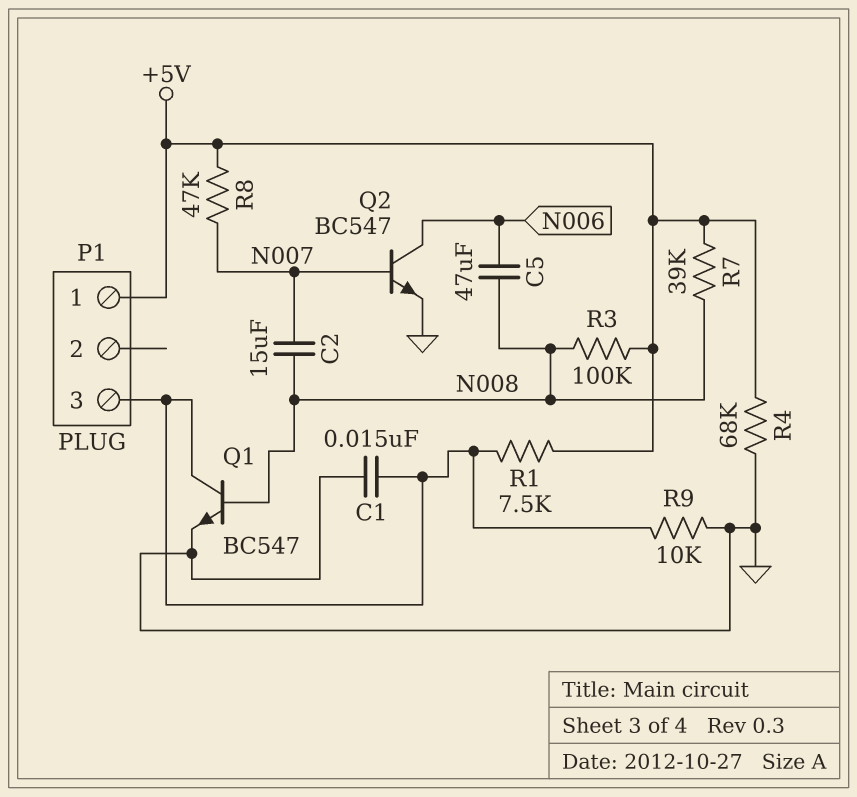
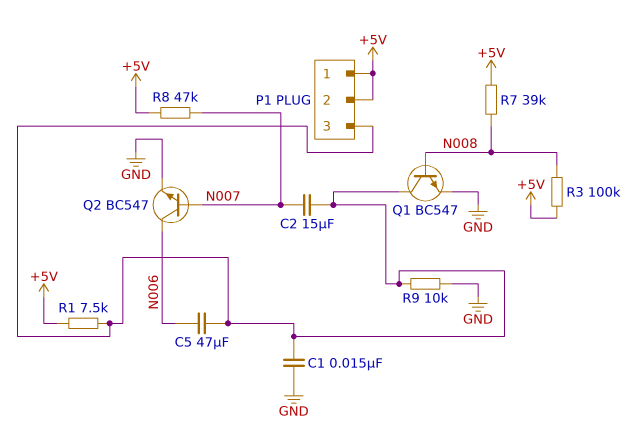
C2: 15uF (N007, N008) -> 15uF (N007, P1/3)
C5: 47uF (N006, N008) -> 47uF (N006, P1/3)
P1 pin 2: none -> +5V
R4: 68k (+5V, GND) -> none

